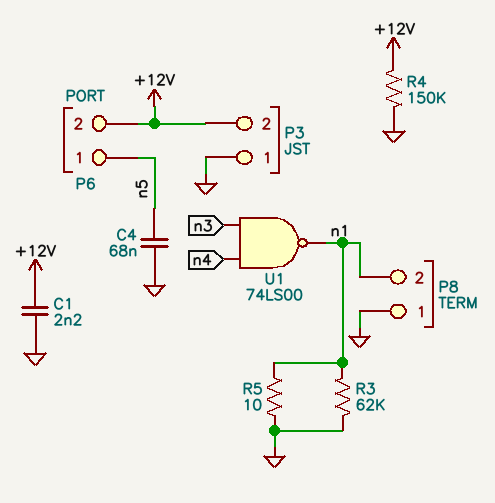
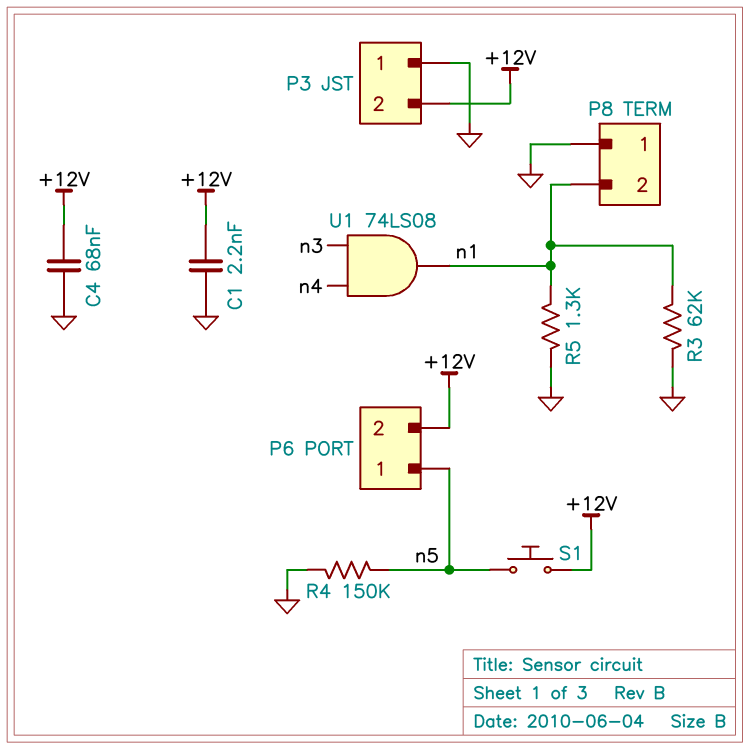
C4: 68nF (GND, n5) -> 68nF (+12V, GND)
R4: 150k (+12V, GND) -> 150k (GND, n5)
R5: 10 (GND, n1) -> 1.3k (GND, n1)
S1: none -> button (+12V, n5)
U1: NAND 74LS00 (in n3, in n4, out n1) -> AND 74LS08 (in n3, in n4, out n1)

